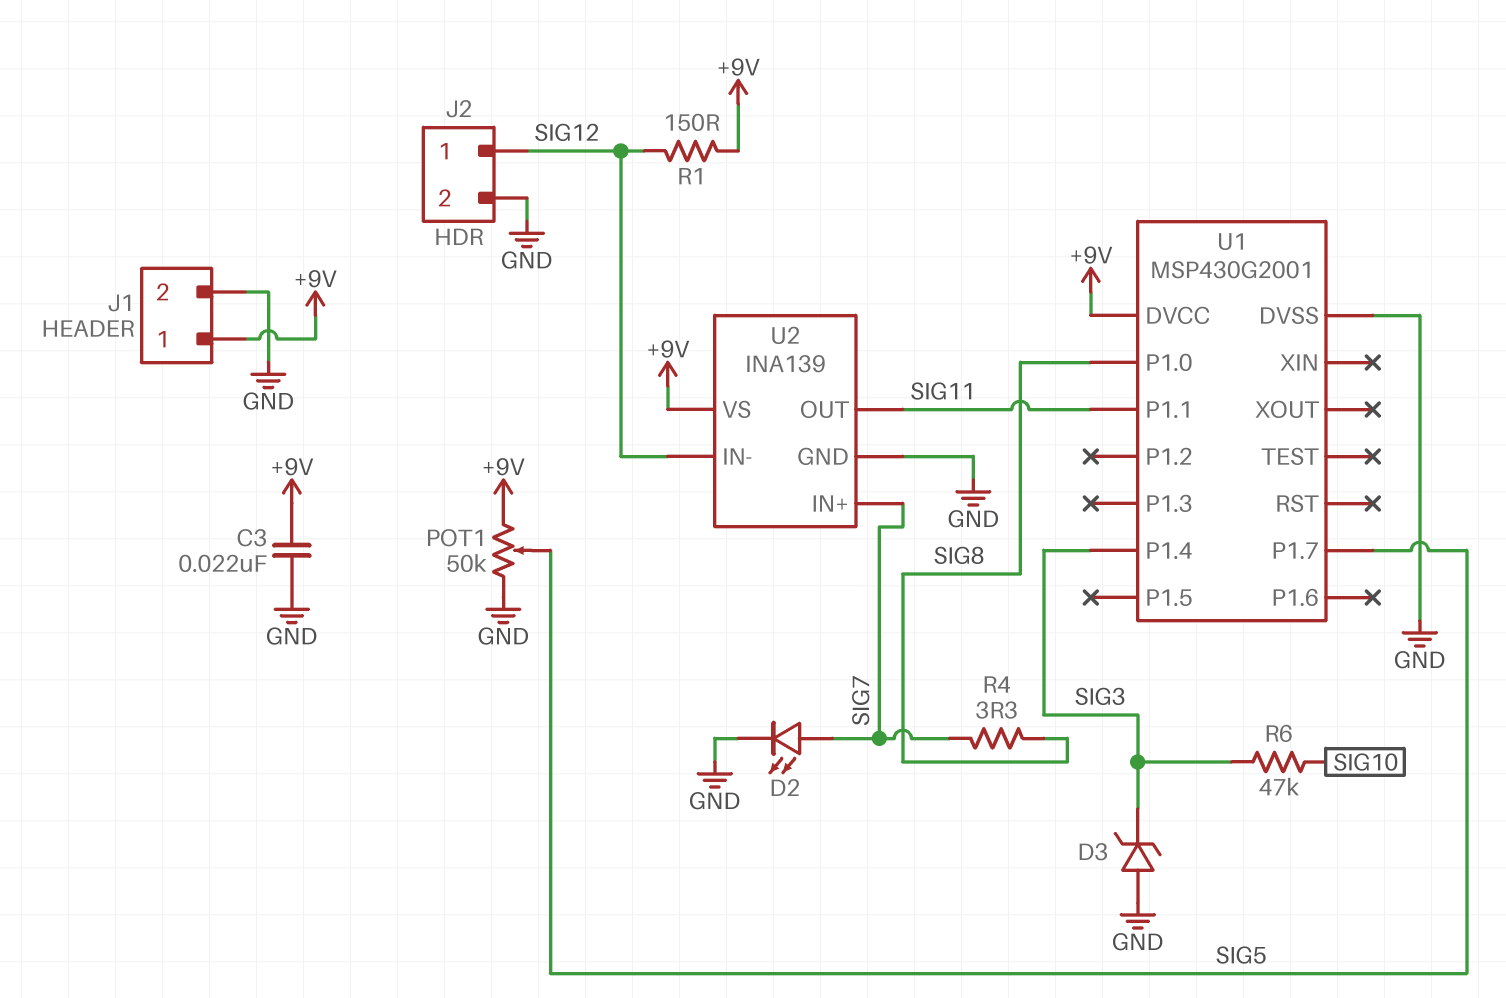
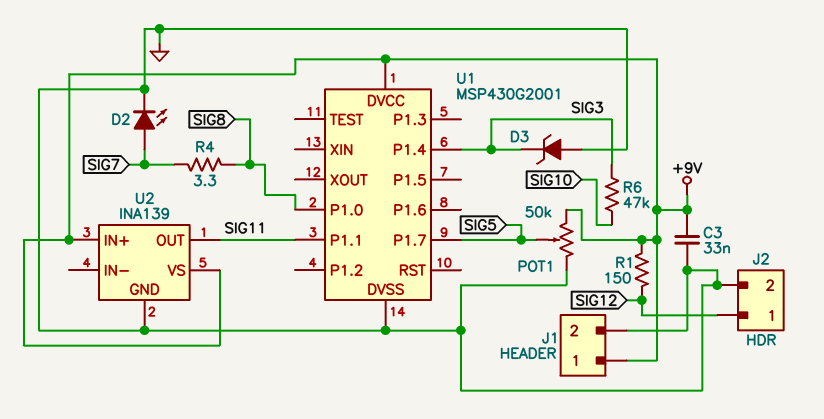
C3: 22nF (+9V, GND) -> 33nF (+9V, GND)
U2 pin IN+: SIG7 -> +9V
U2 pin IN-: SIG12 -> none

